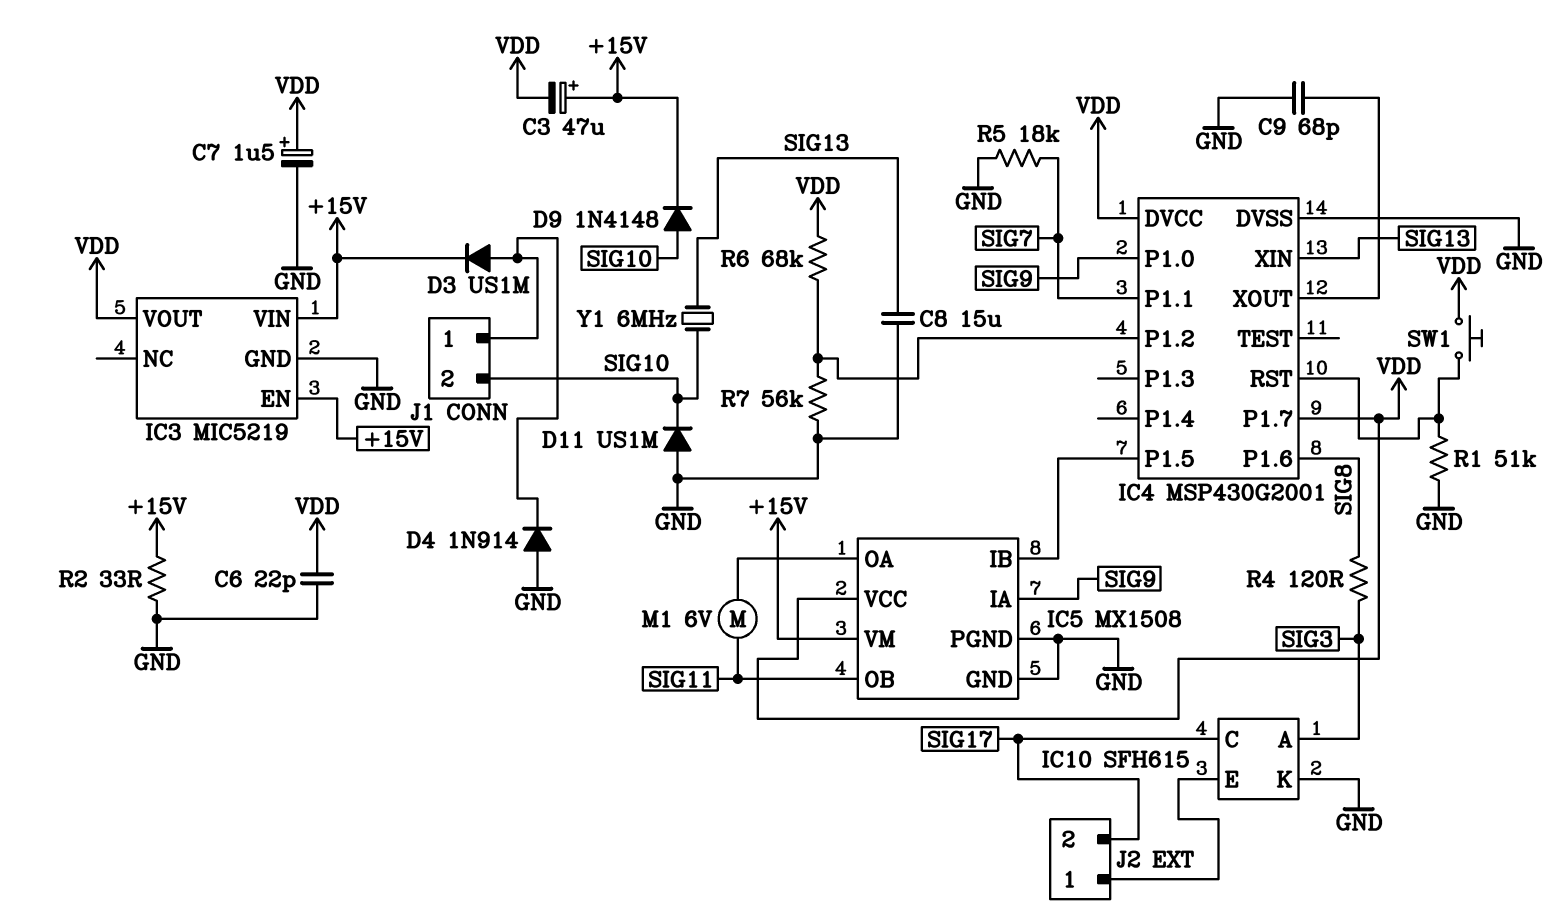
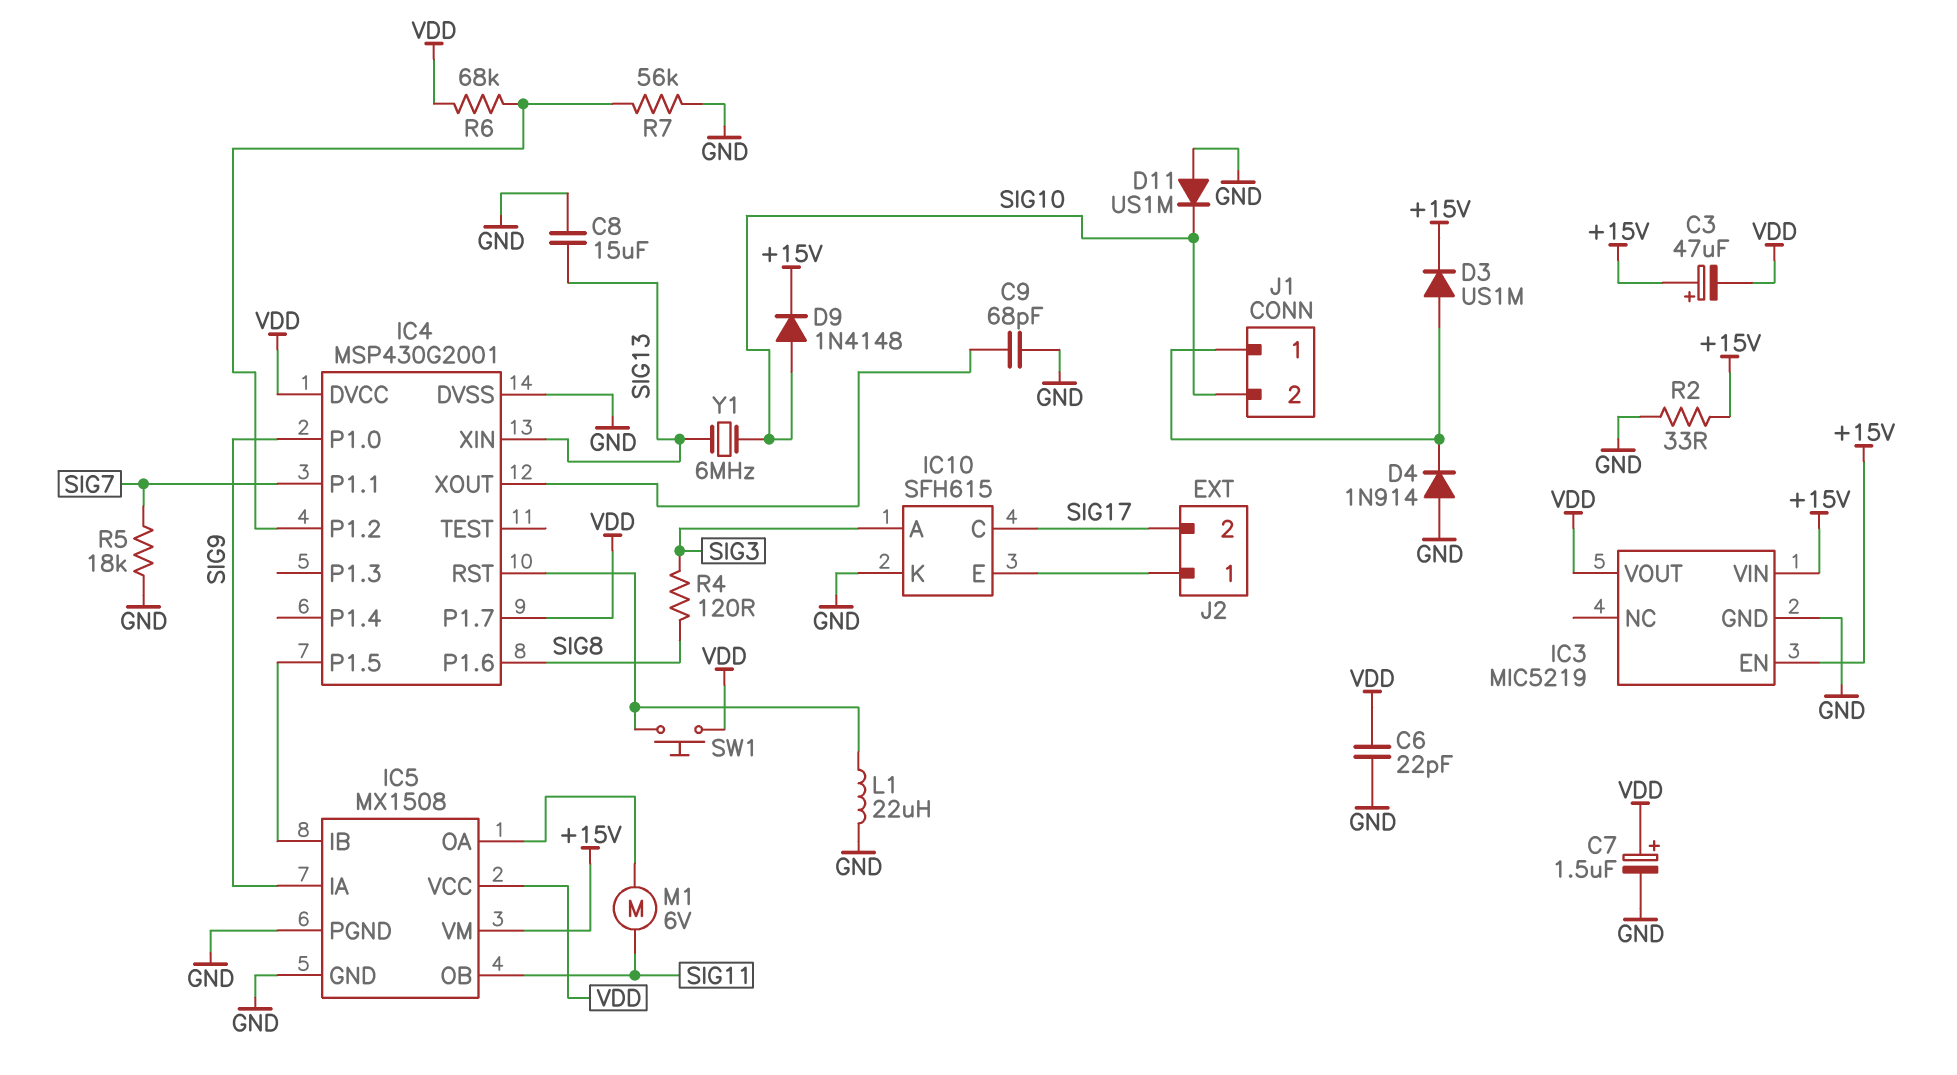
L1: none -> 22uH (GND, IC4/RST)
R1: 51k (GND, IC4/RST) -> none

